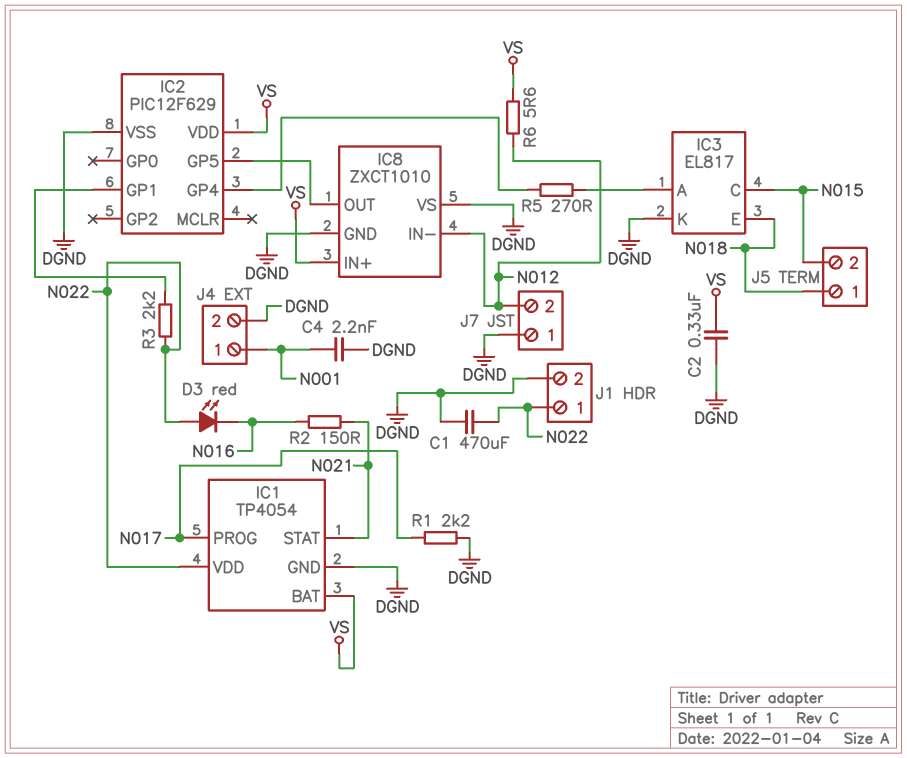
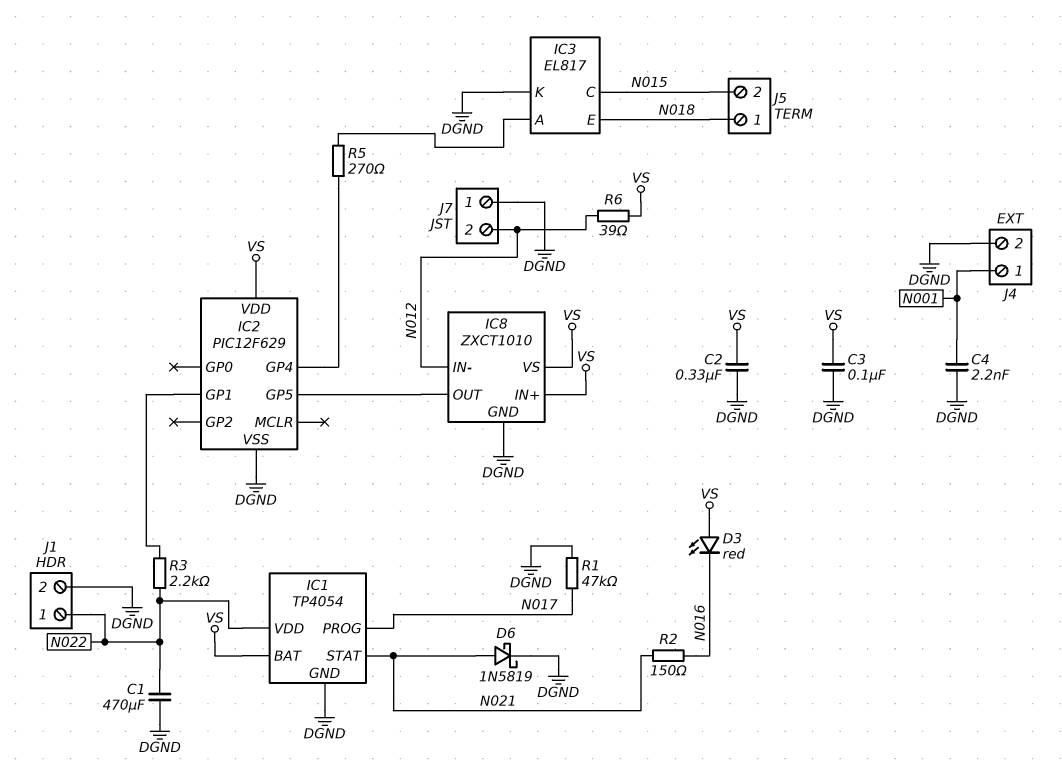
C3: none -> 100nF (DGND, VS)
D3: LED red (A N022, K N016) -> LED red (A VS, K N016)
D6: none -> schottky 1N5819 (A N021, K DGND)
IC8 pin VS: DGND -> VS
R1: 2.2k (DGND, N017) -> 47k (DGND, N017)
R6: 5.6 (N012, VS) -> 39 (N012, VS)

